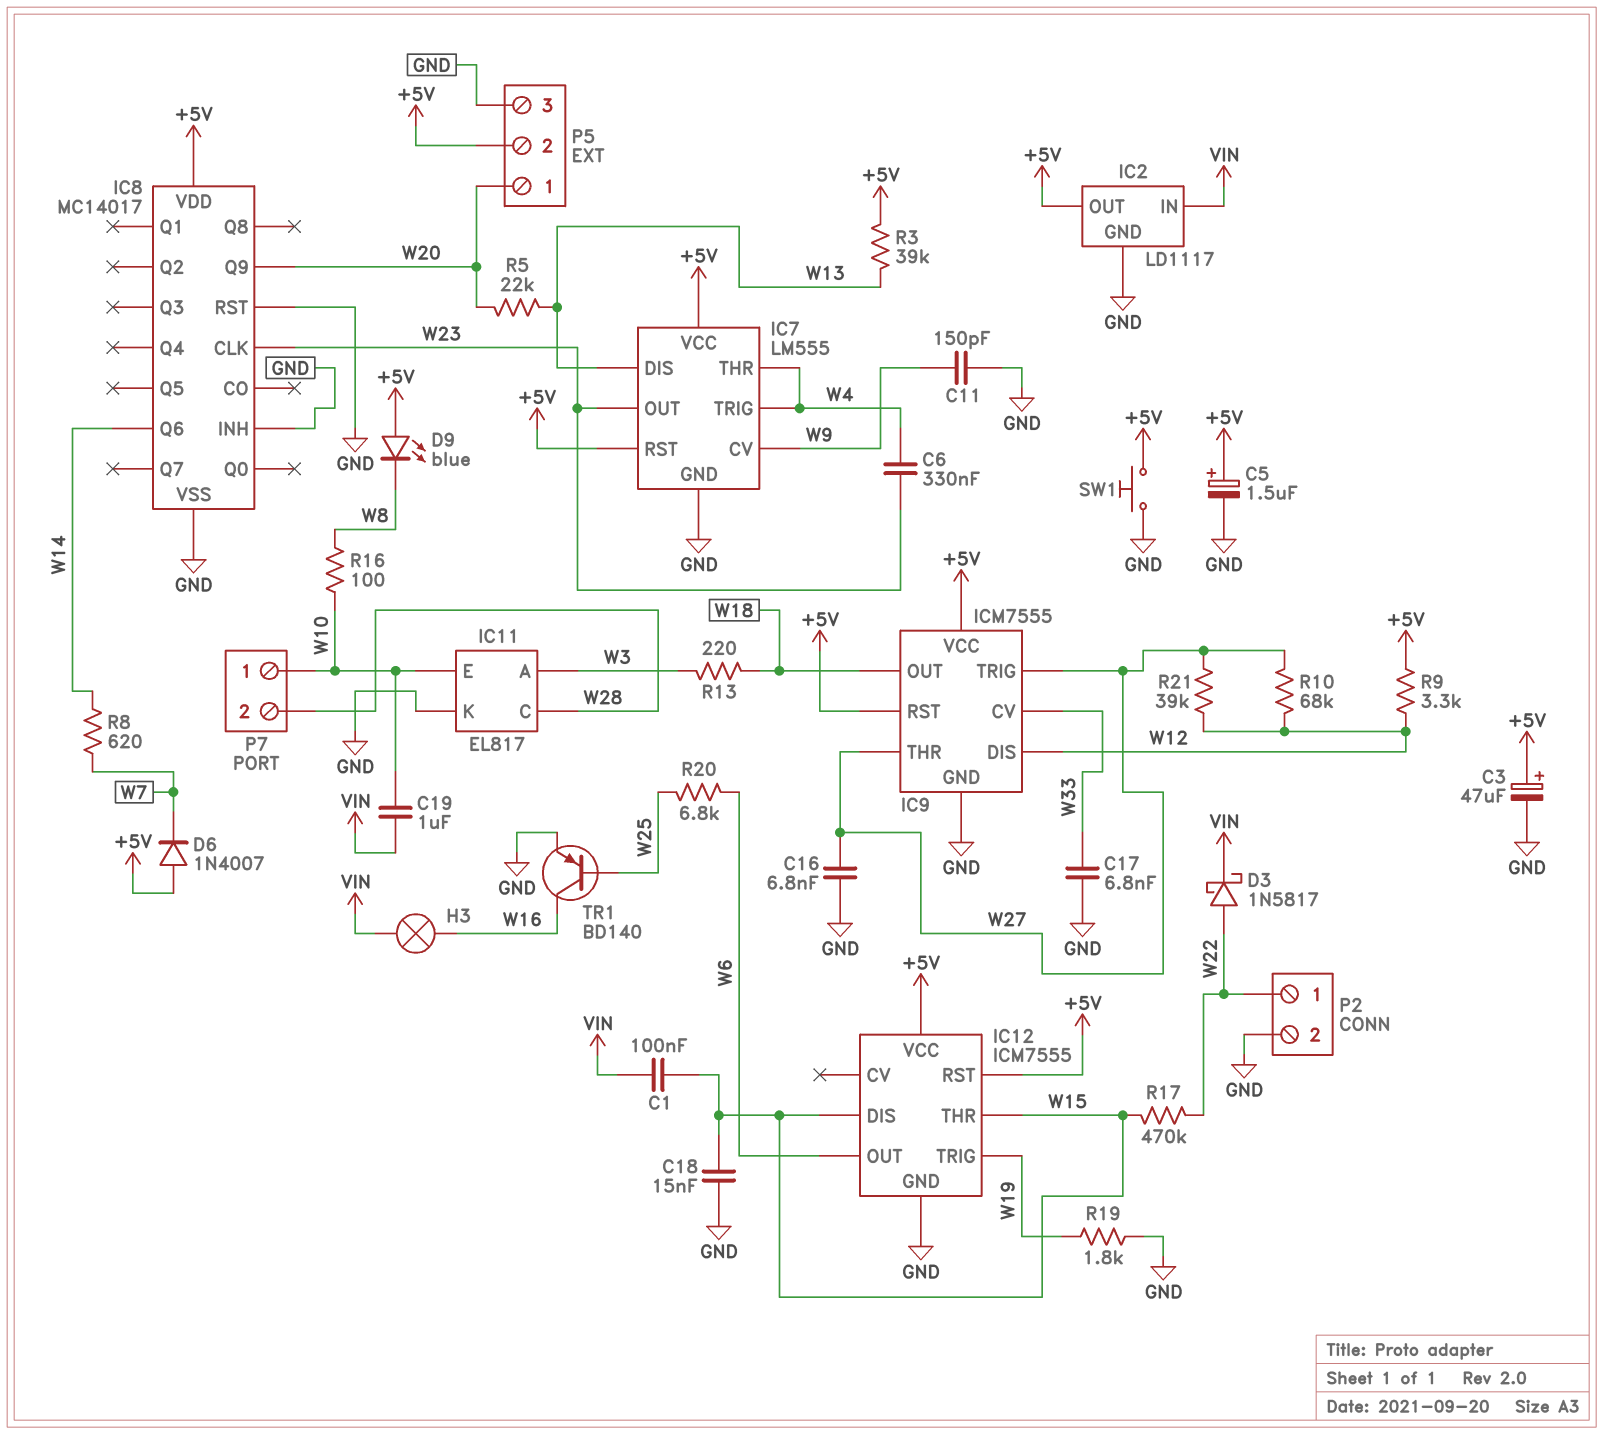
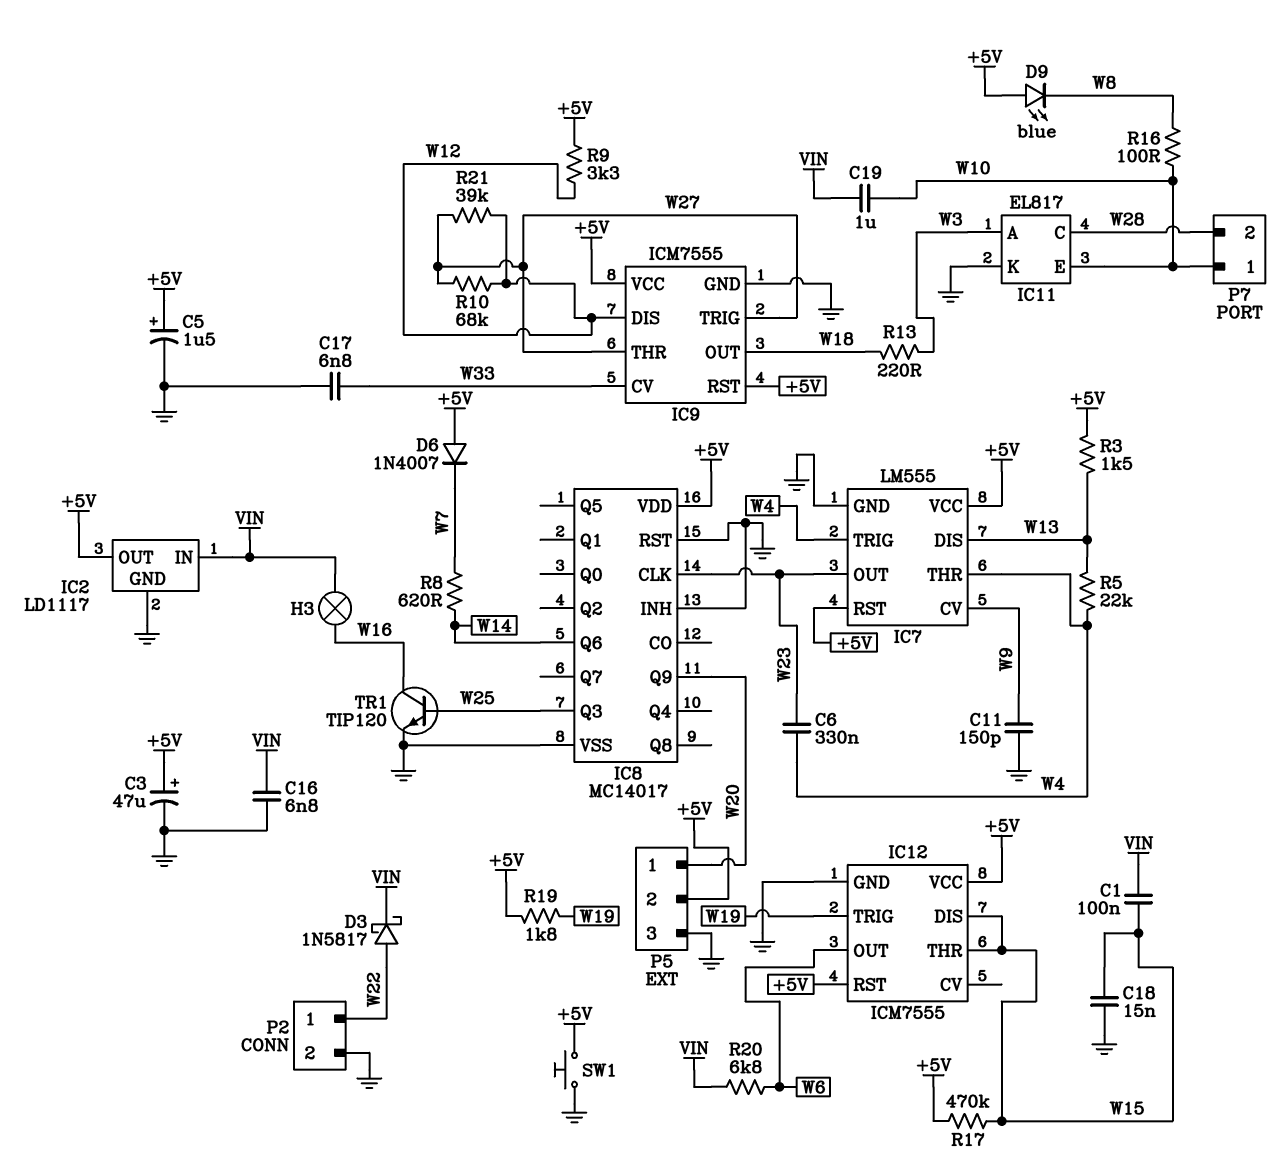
C16: 6.8nF (GND, W27) -> 6.8nF (GND, VIN)
IC8 pin Q3: none -> W25
R3: 39k (+5V, W13) -> 1.5k (+5V, W13)
R5: 22k (W13, W20) -> 22k (W4, W13)
R17: 470k (W15, W22) -> 470k (+5V, W15)
R19: 1.8k (GND, W19) -> 1.8k (+5V, W19)
R20: 6.8k (W6, W25) -> 6.8k (VIN, W6)
TR1: PNP BD140 (B W25, C W16, E GND) -> NPN TIP120 (B W25, C W16, E GND)

